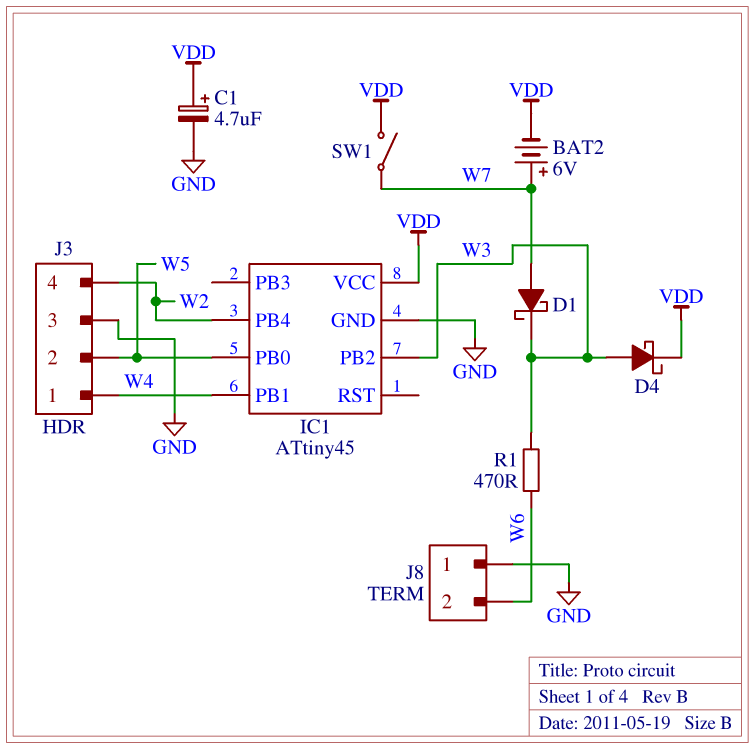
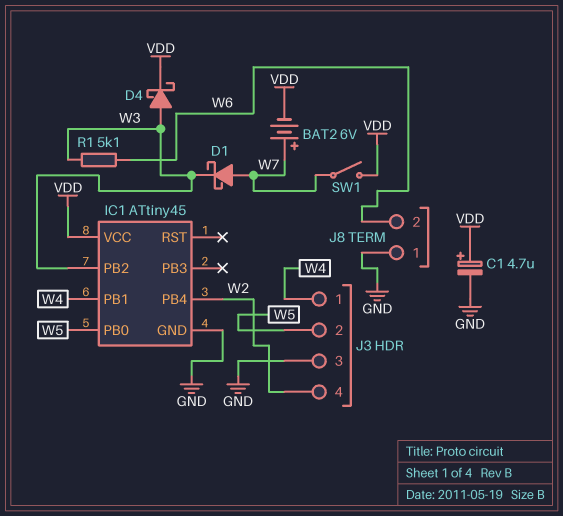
R1: 470 (W3, W6) -> 5.1k (W3, W6)

